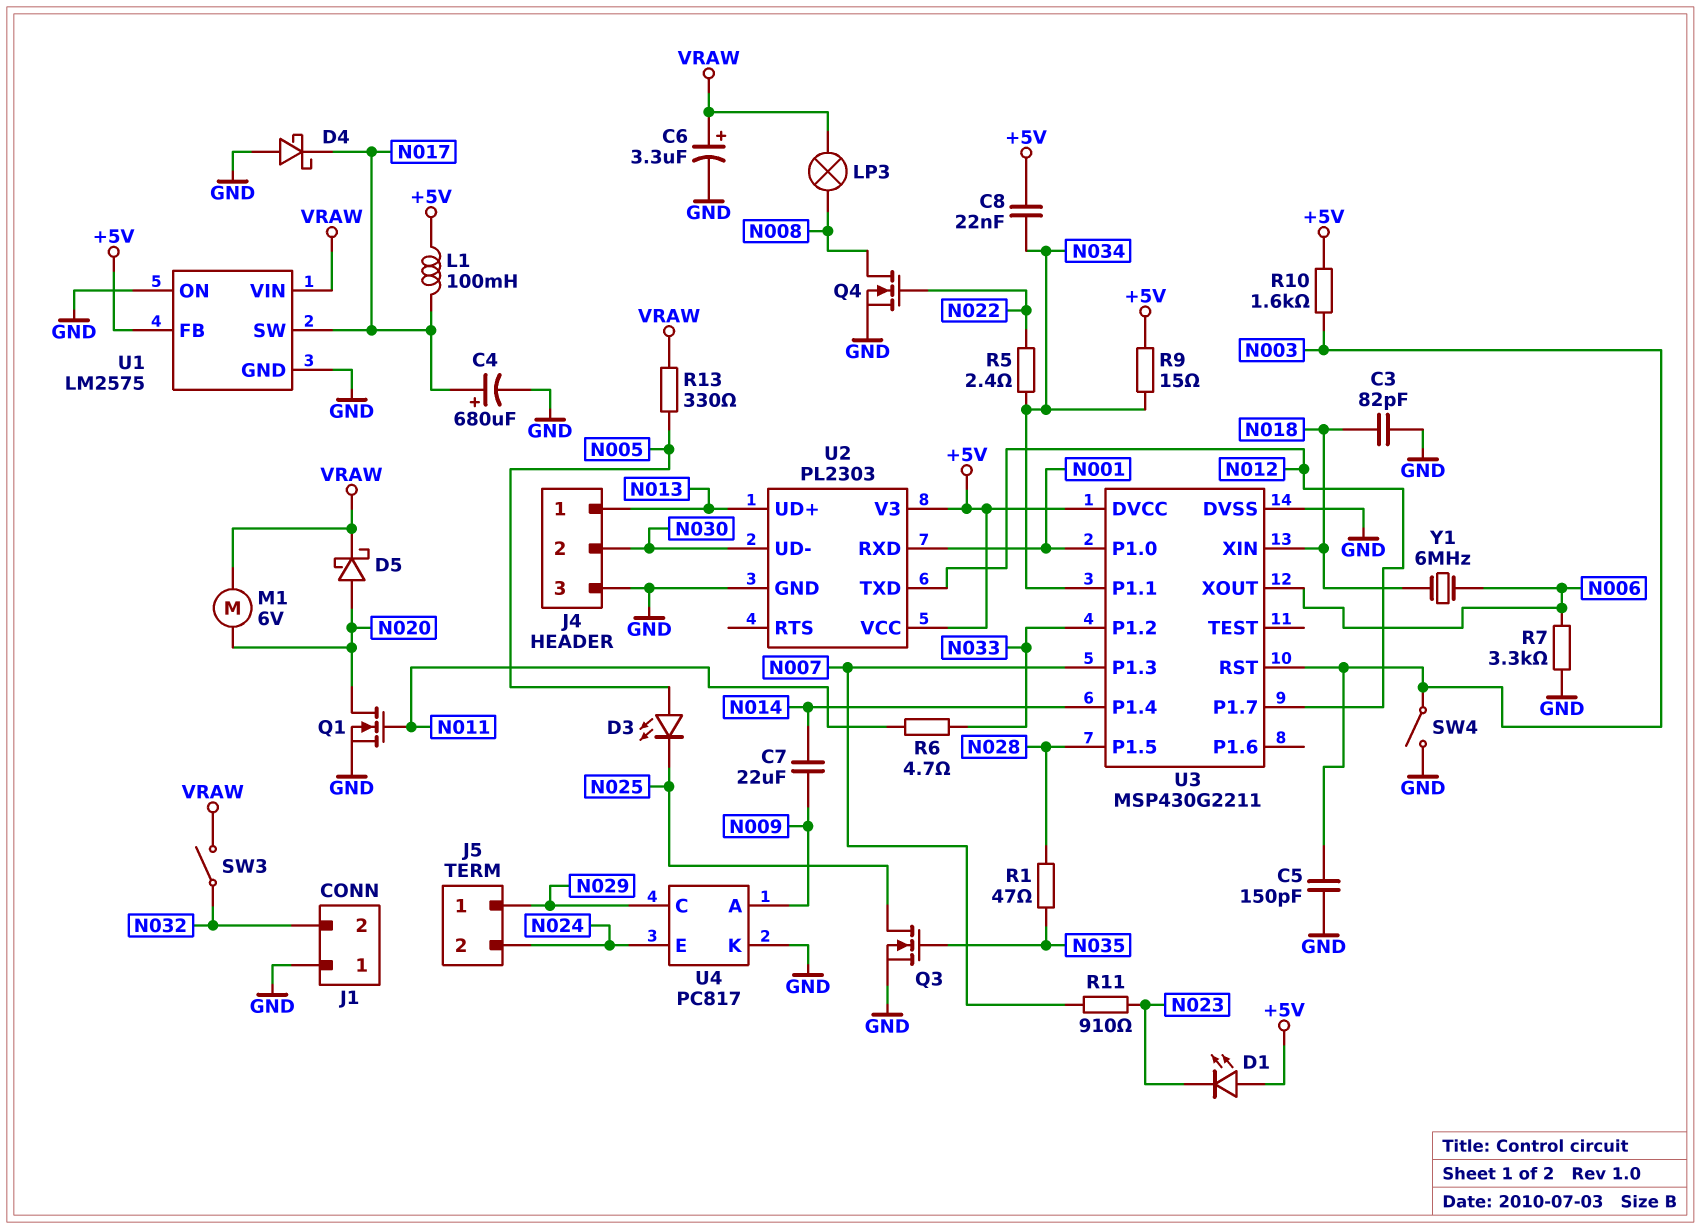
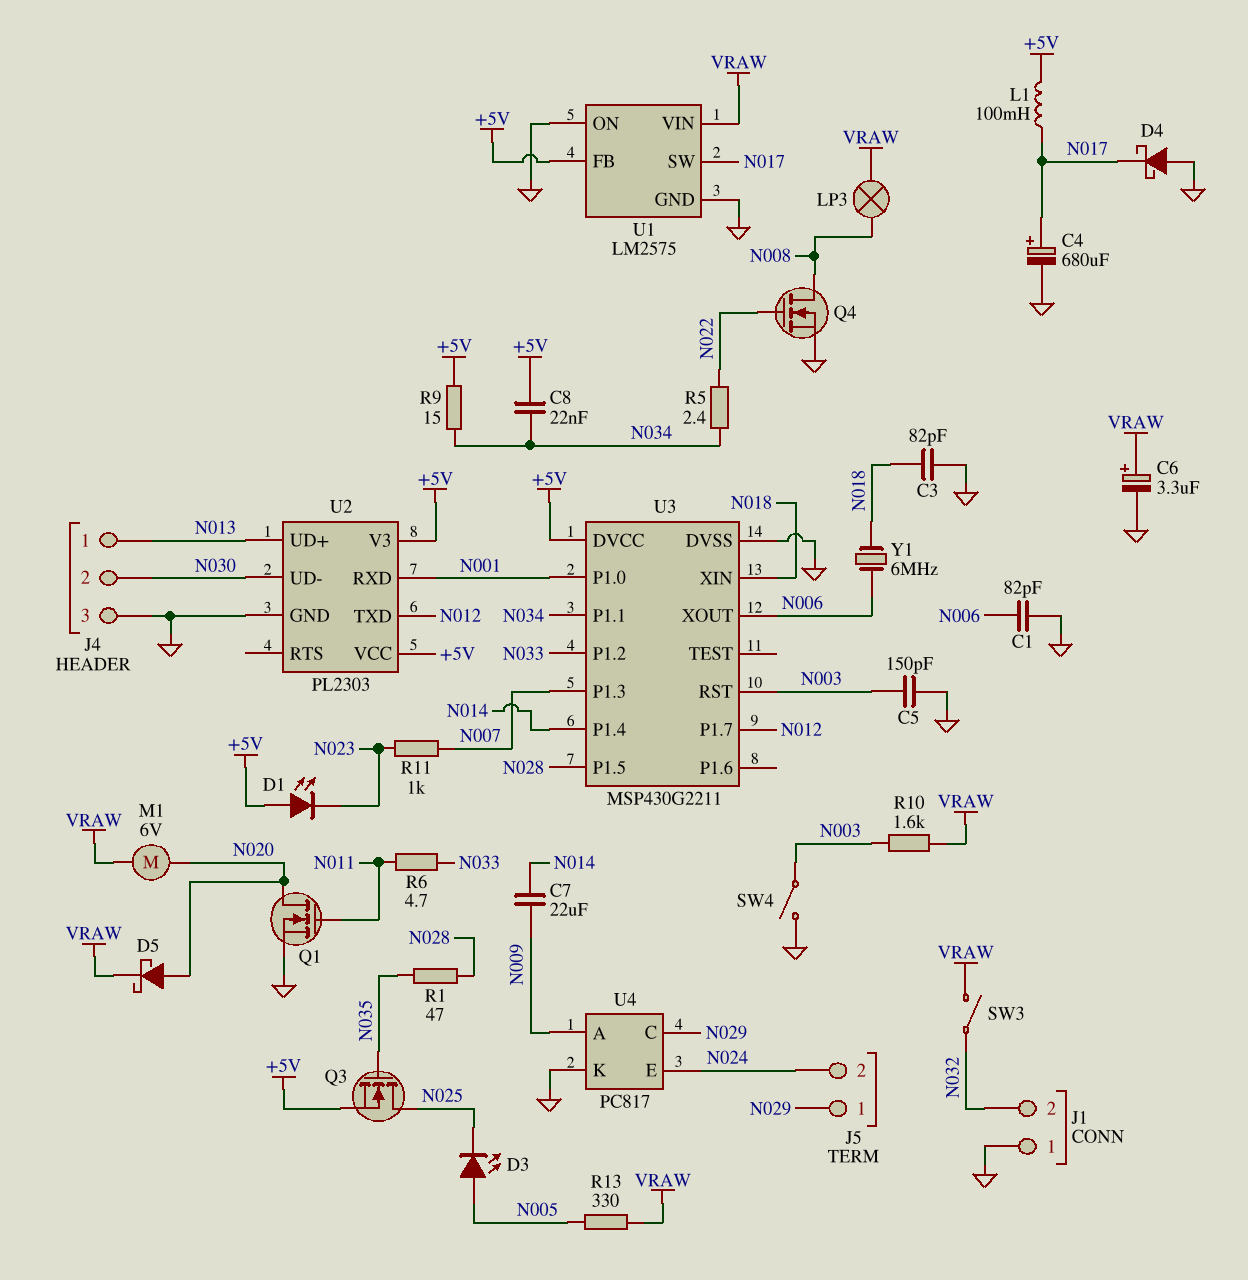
C1: none -> 82pF (GND, N006)
Q3: NMOS (G N035, D N025, S GND) -> NMOS (G N035, D N025, S +5V)
R7: 3.3k (GND, N006) -> none
R10: 1.6k (+5V, N003) -> 1.6k (N003, VRAW)
R11: 910 (N007, N023) -> 1k (N007, N023)

